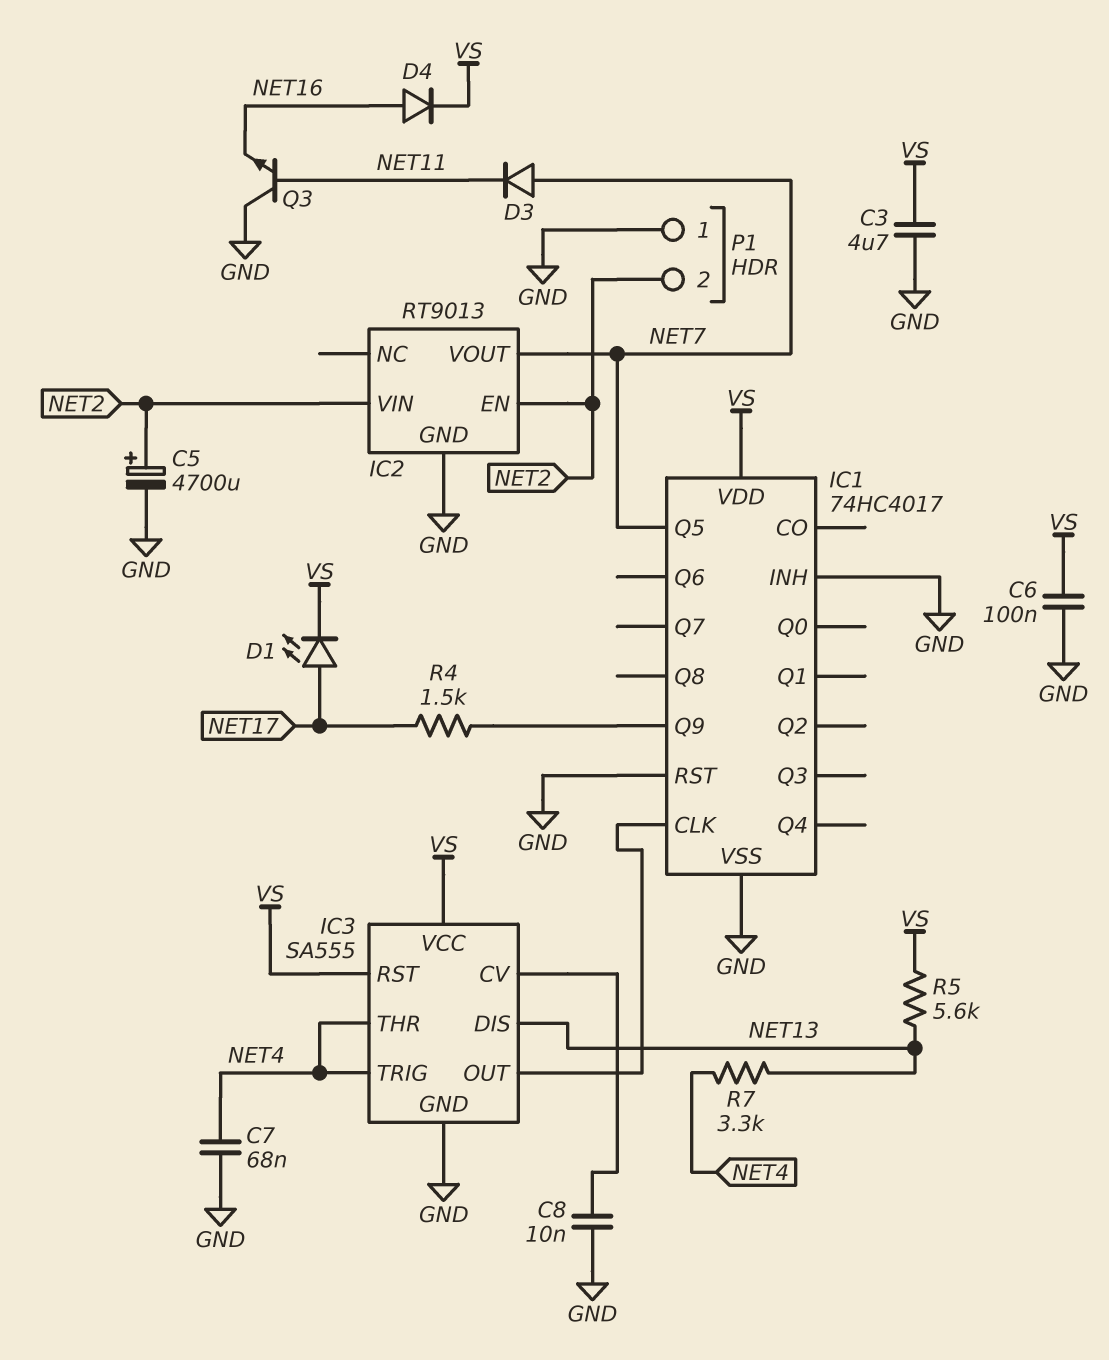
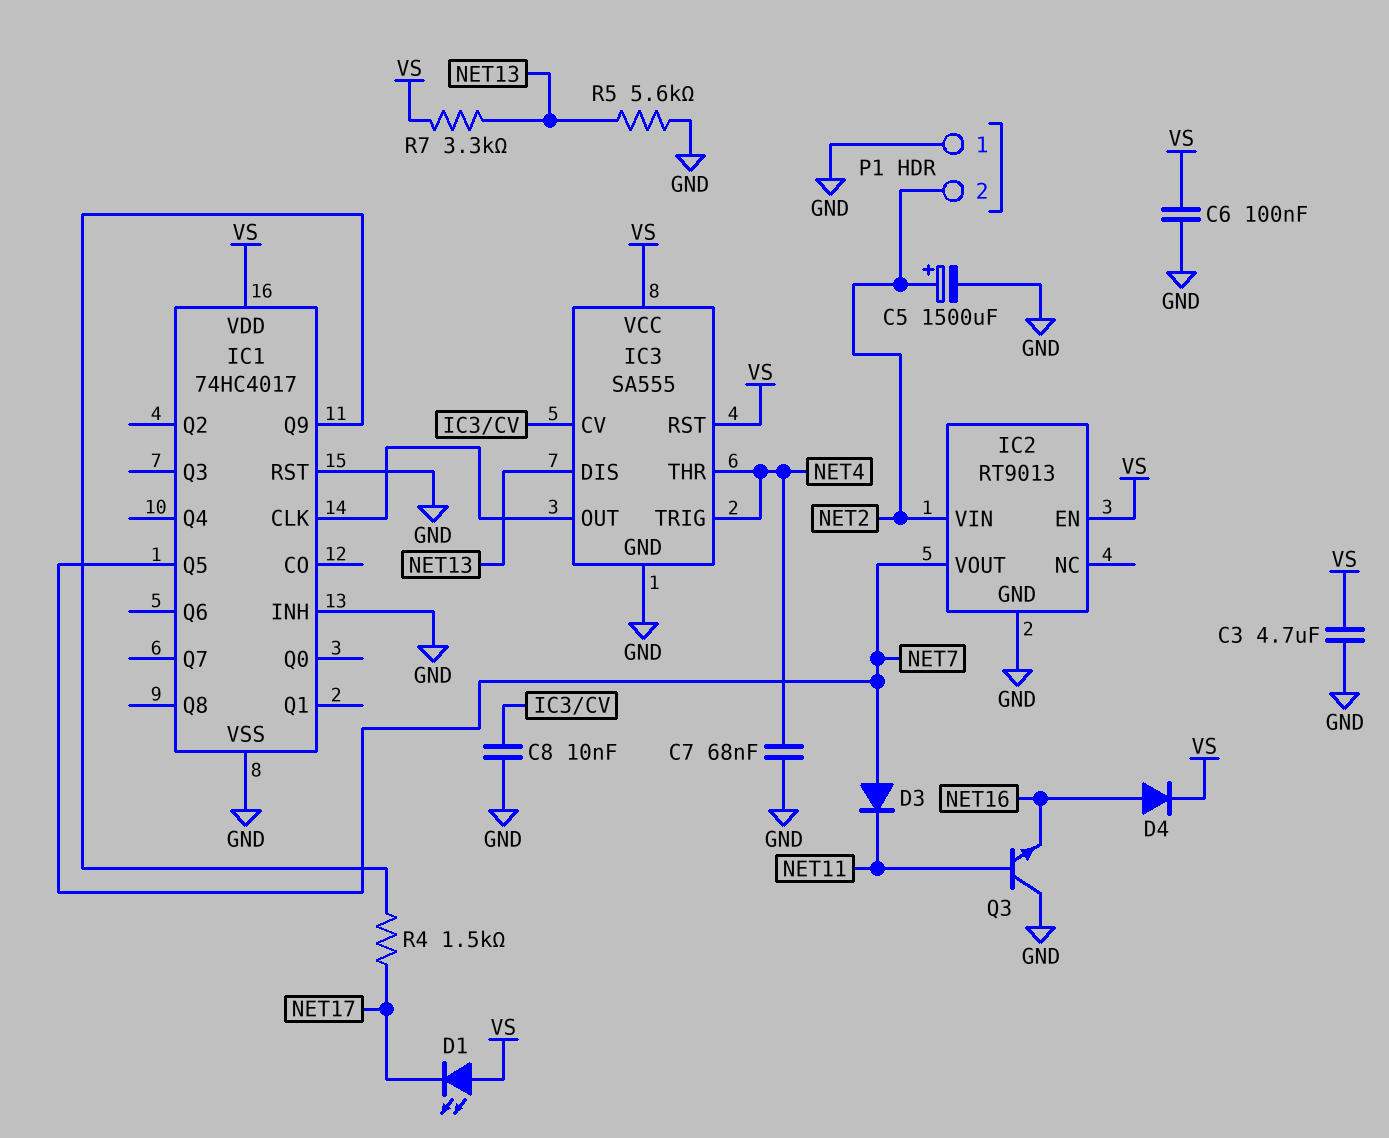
C5: 4700uF (plus NET2, minus GND) -> 1500uF (plus NET2, minus GND)
D1: LED (A NET17, K VS) -> LED (A VS, K NET17)
IC2 pin EN: NET2 -> VS
R5: 5.6k (NET13, VS) -> 5.6k (GND, NET13)
R7: 3.3k (NET4, NET13) -> 3.3k (NET13, VS)

